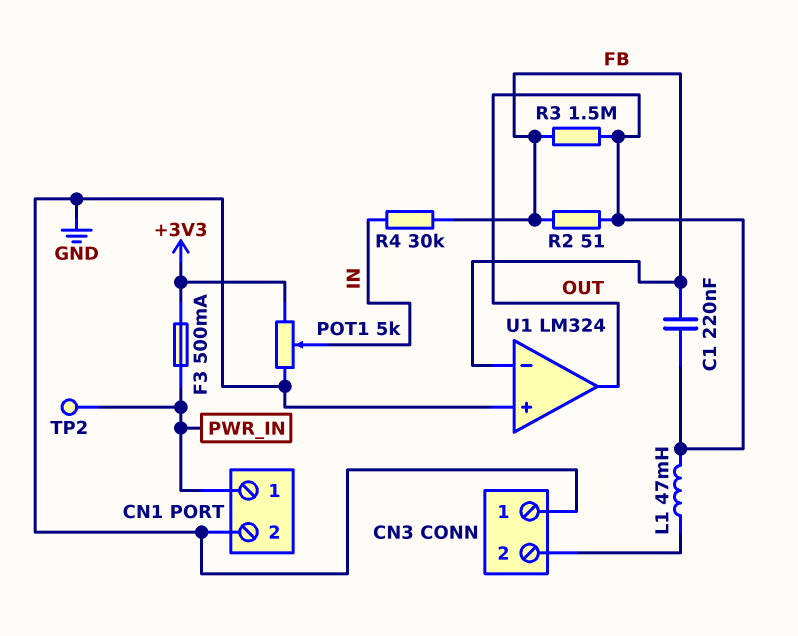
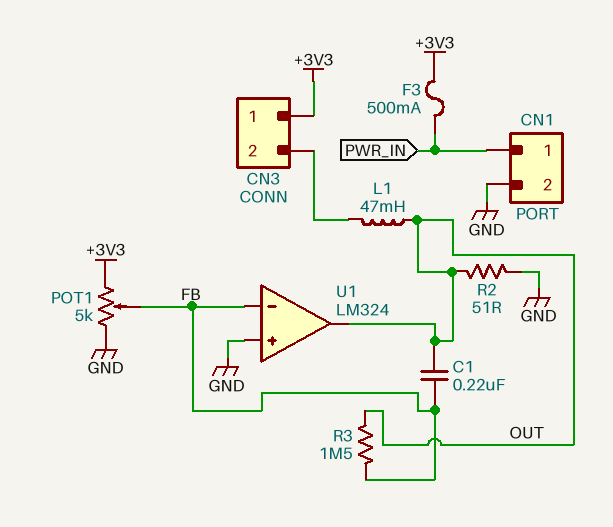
CN3 pin 1: GND -> +3V3
POT1: 5k (+3V3, GND, wiper IN) -> 5k (+3V3, GND, wiper FB)
R2: 51 (FB, OUT) -> 51 (GND, OUT)
R4: 30k (FB, IN) -> none
TP2: test point (PWR_IN) -> none

